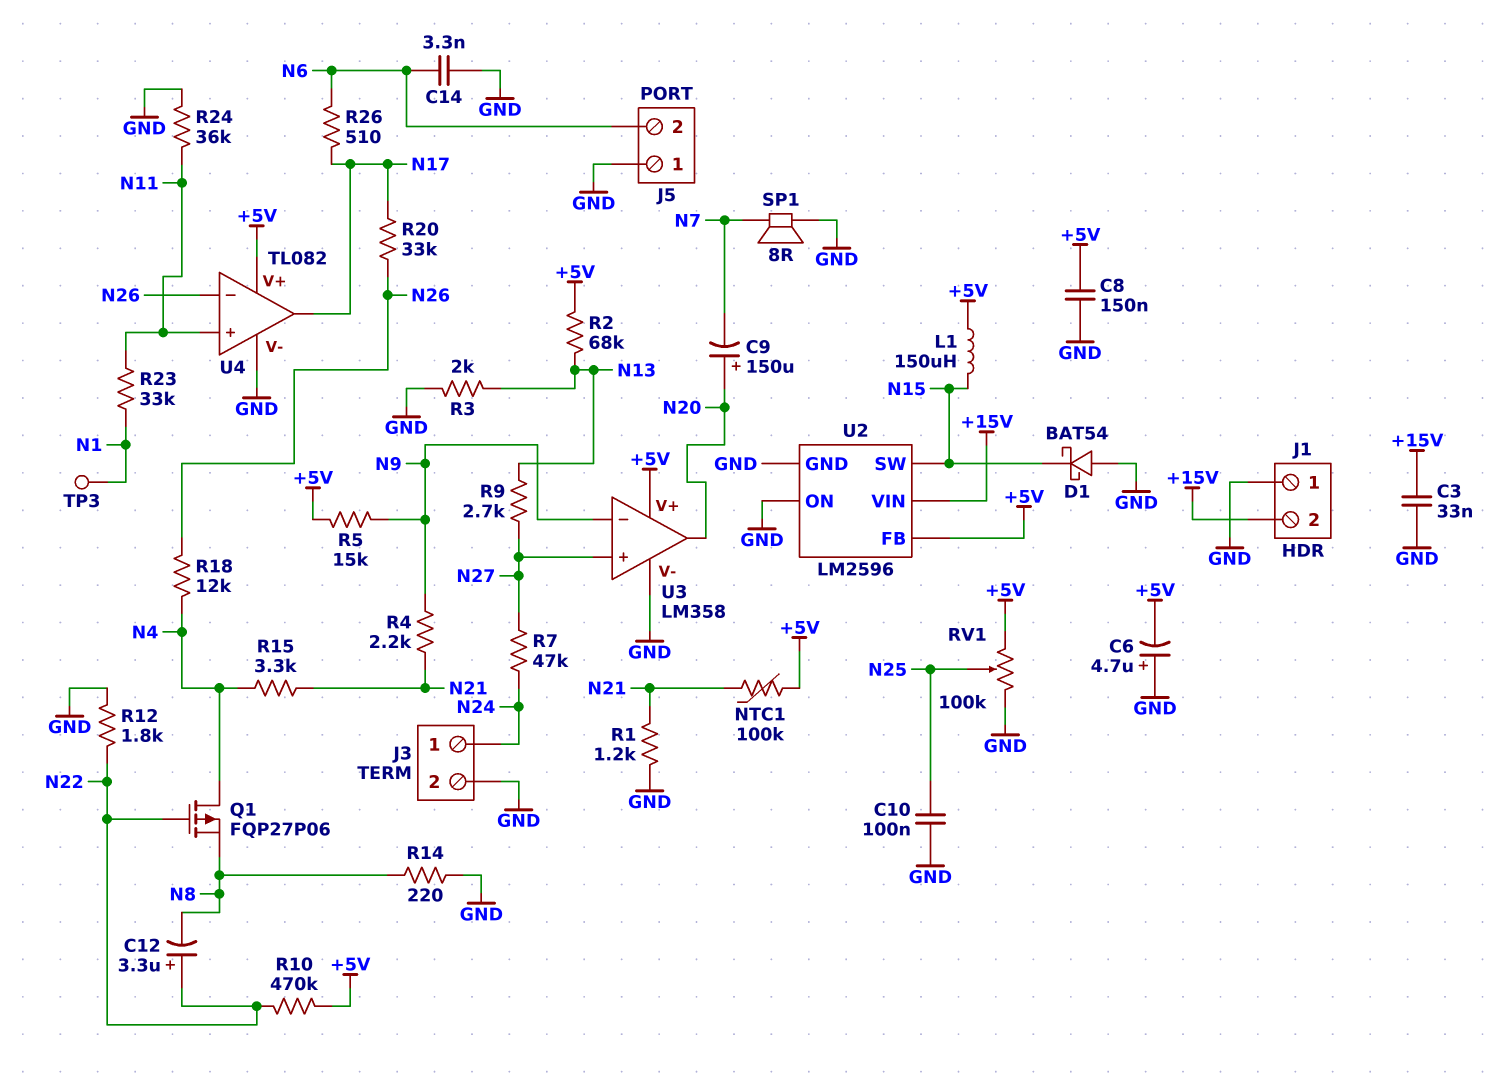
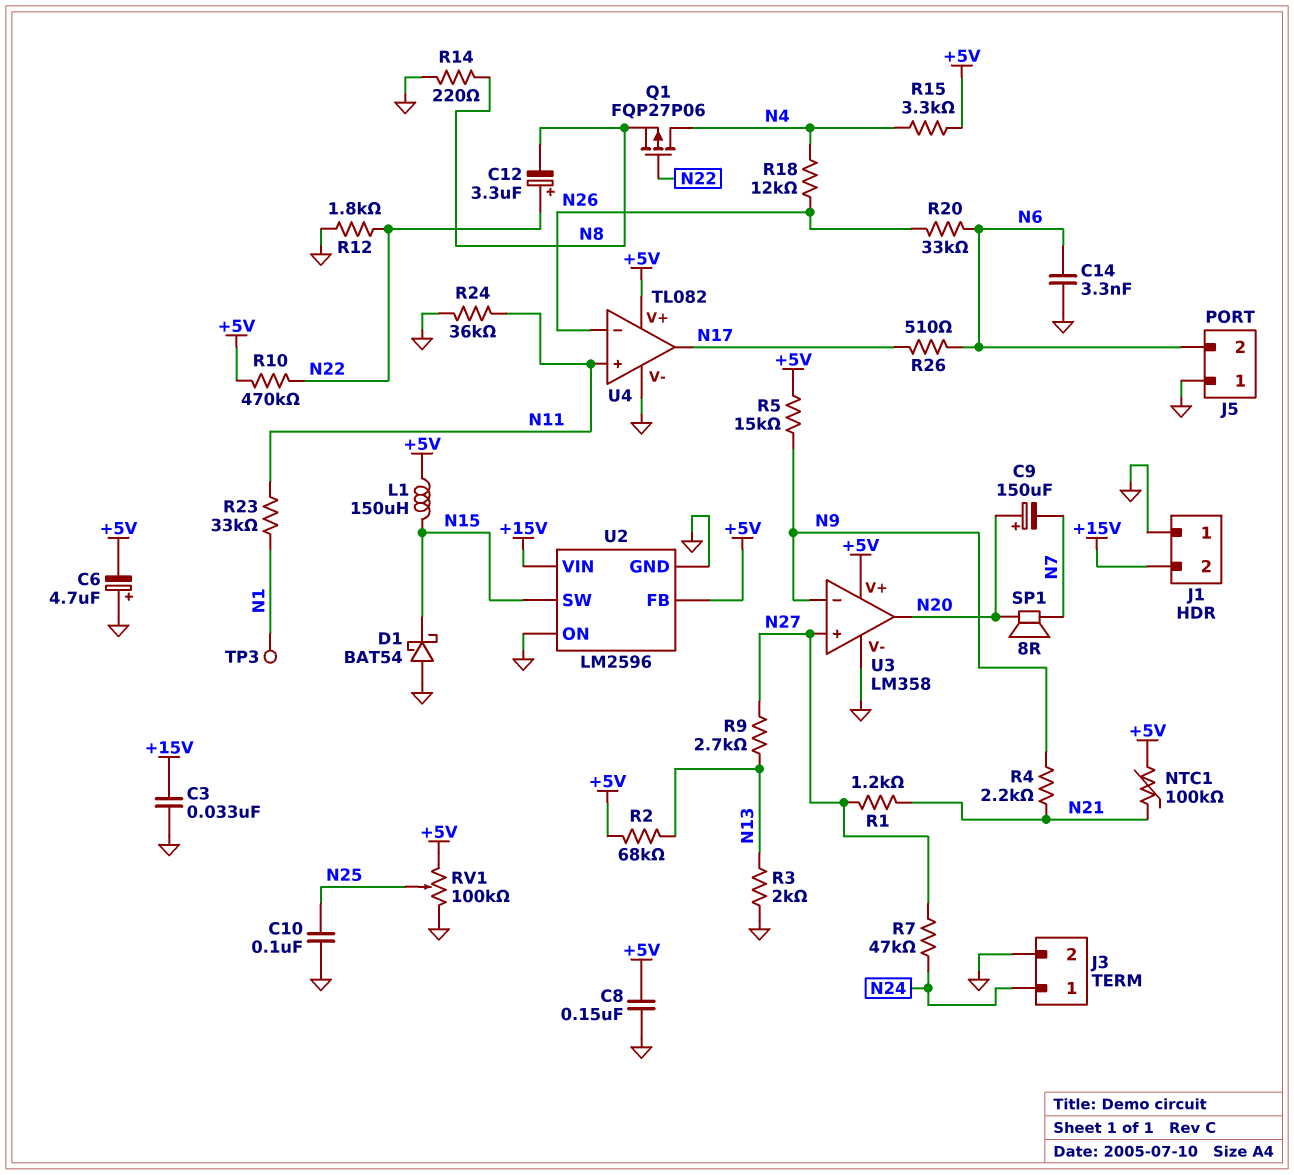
R1: 1.2k (GND, N21) -> 1.2k (N21, N27)
R15: 3.3k (N4, N21) -> 3.3k (+5V, N4)
R20: 33k (N17, N26) -> 33k (N6, N26)
SP1: speaker 8R (GND, N7) -> speaker 8R (N7, N20)

